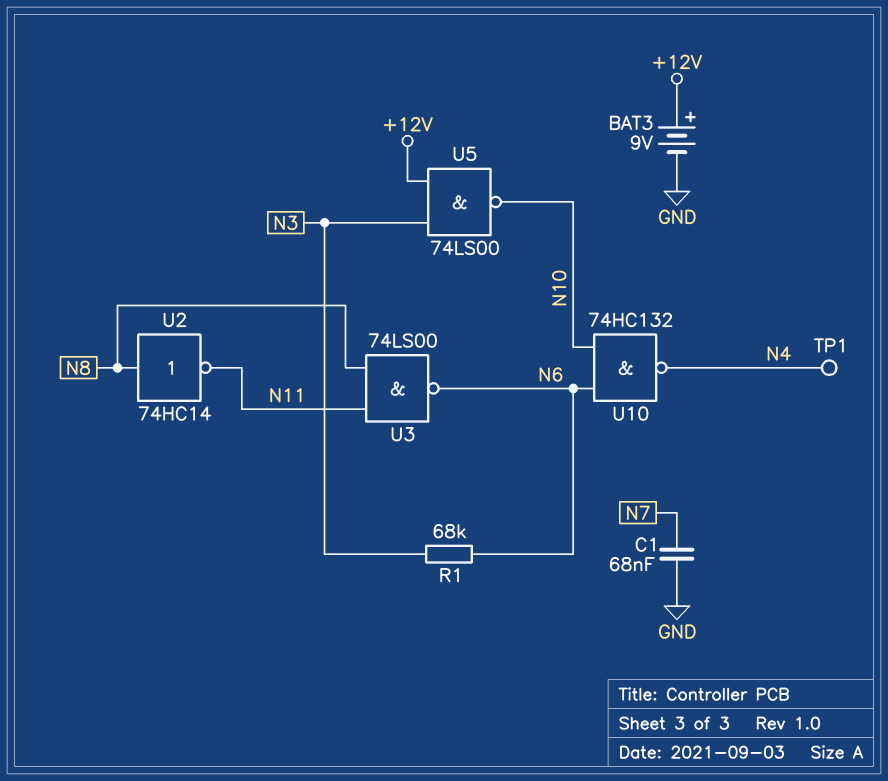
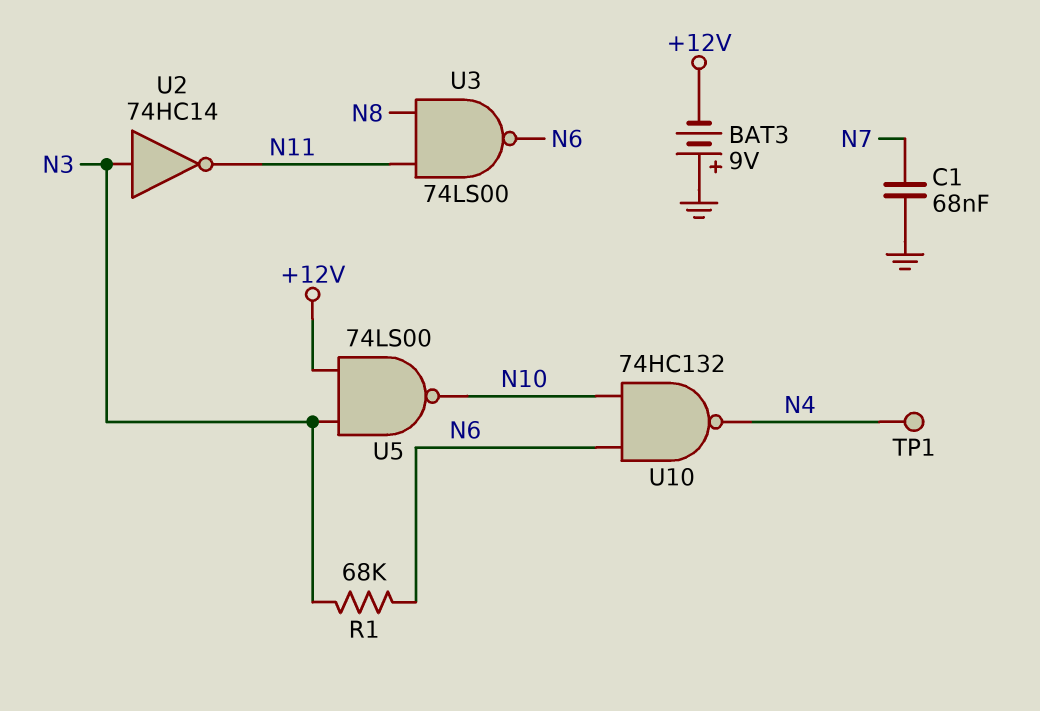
BAT3: 9V (plus +12V, minus GND) -> 9V (plus GND, minus +12V)
U2: NOT 74HC14 (in N8, out N11) -> NOT 74HC14 (in N3, out N11)

